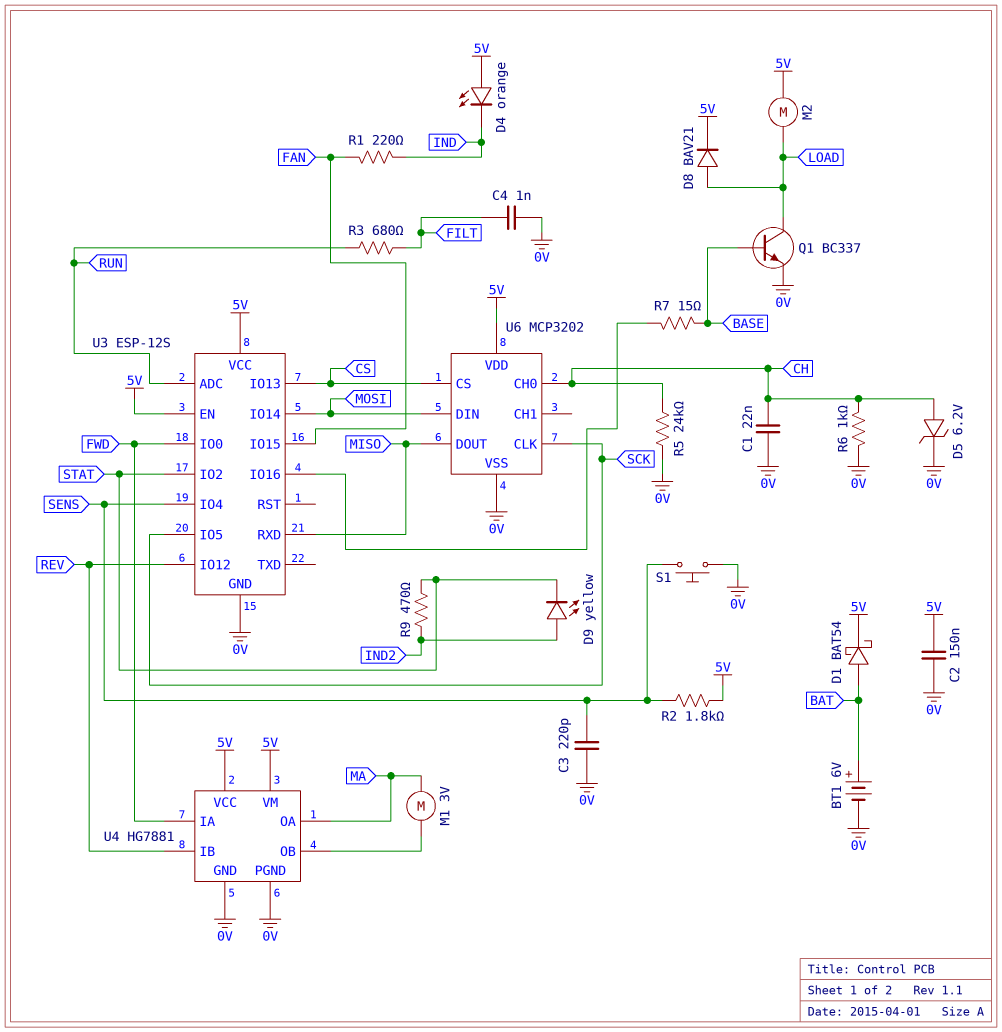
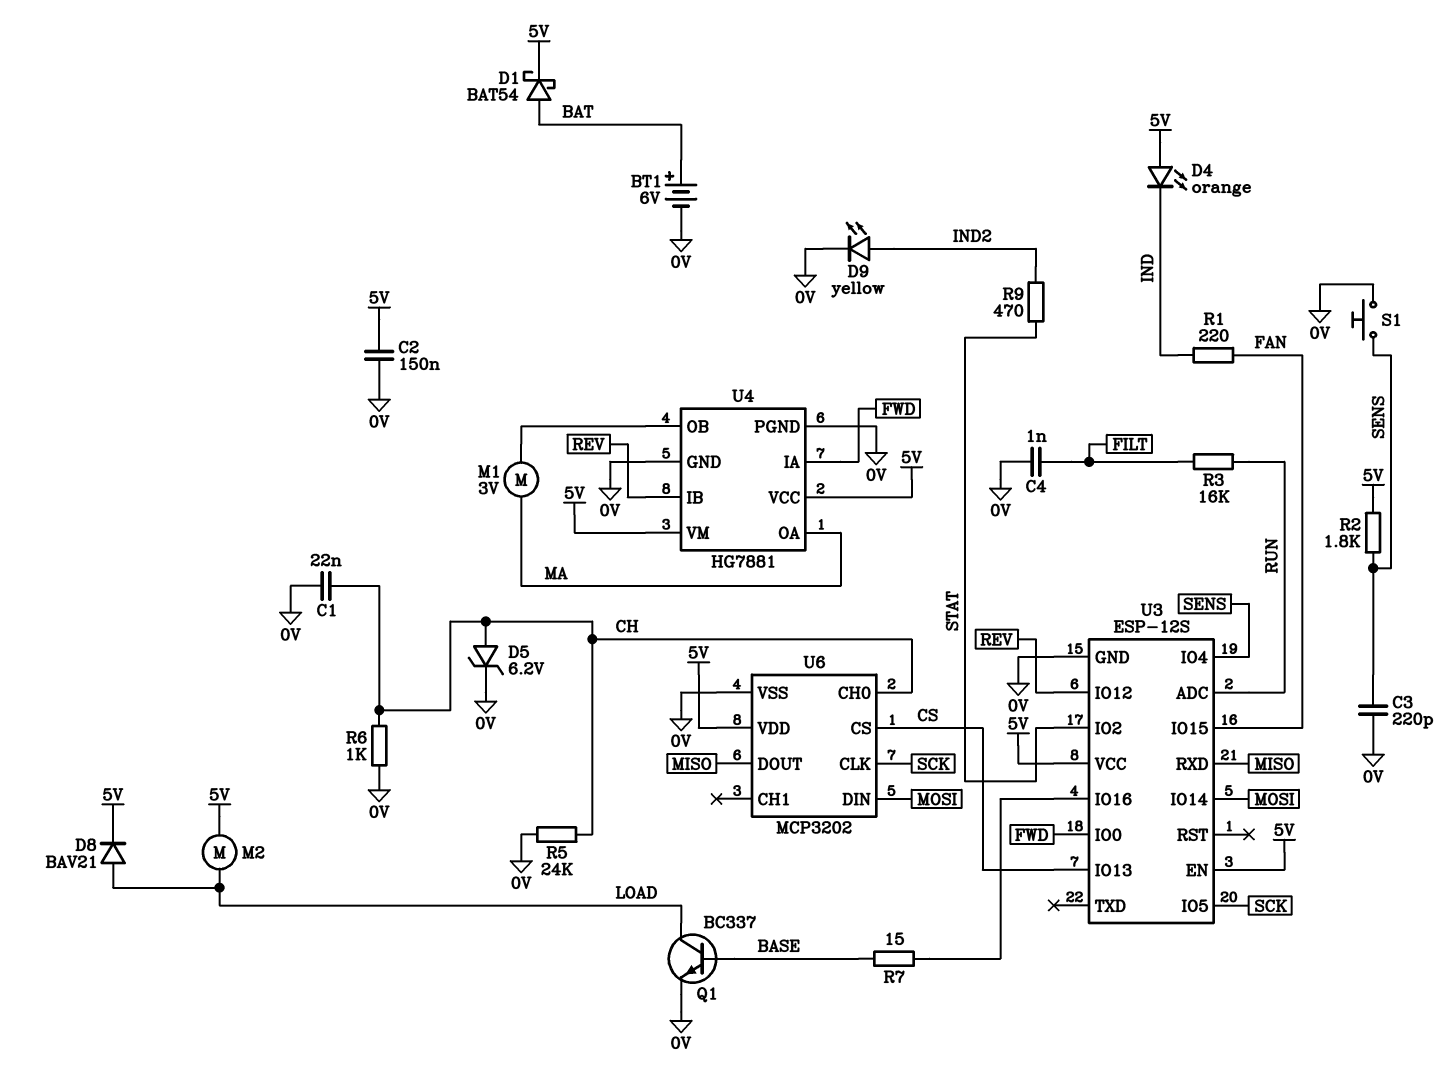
D9: LED yellow (A IND2, K STAT) -> LED yellow (A IND2, K 0V)
R3: 680 (FILT, RUN) -> 16k (FILT, RUN)

